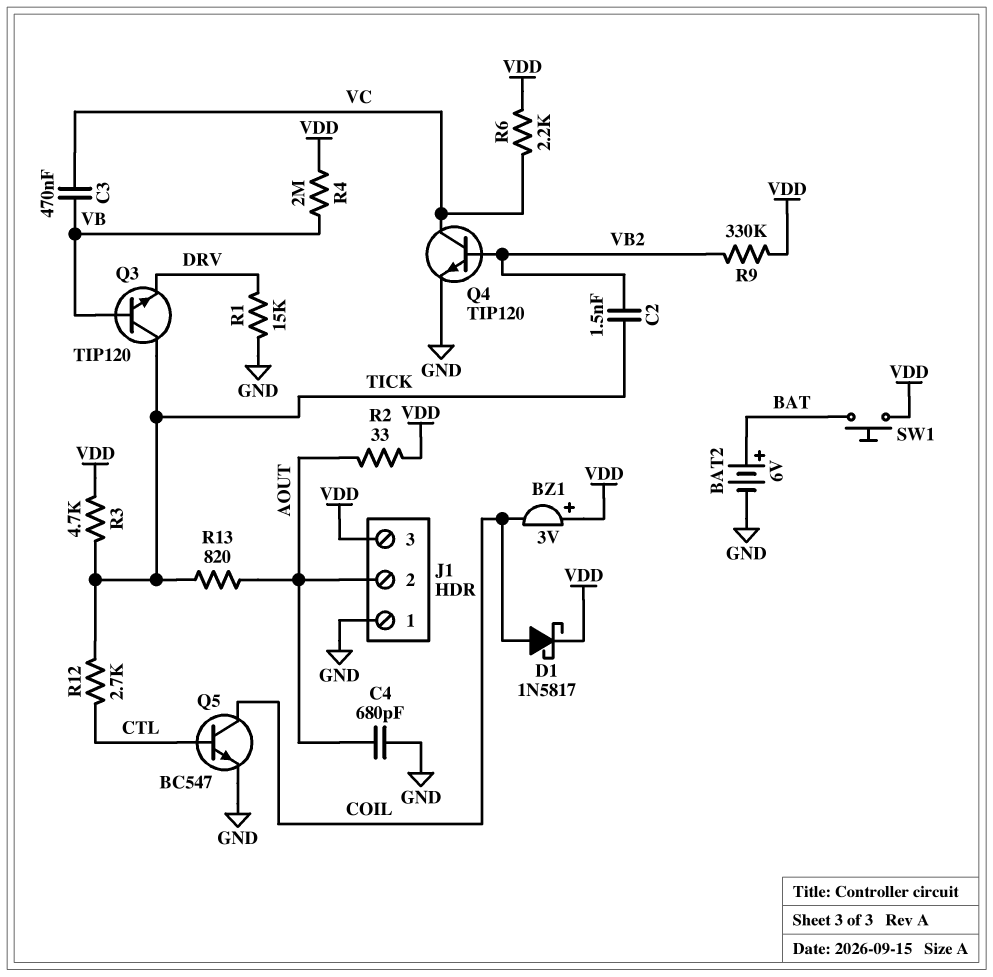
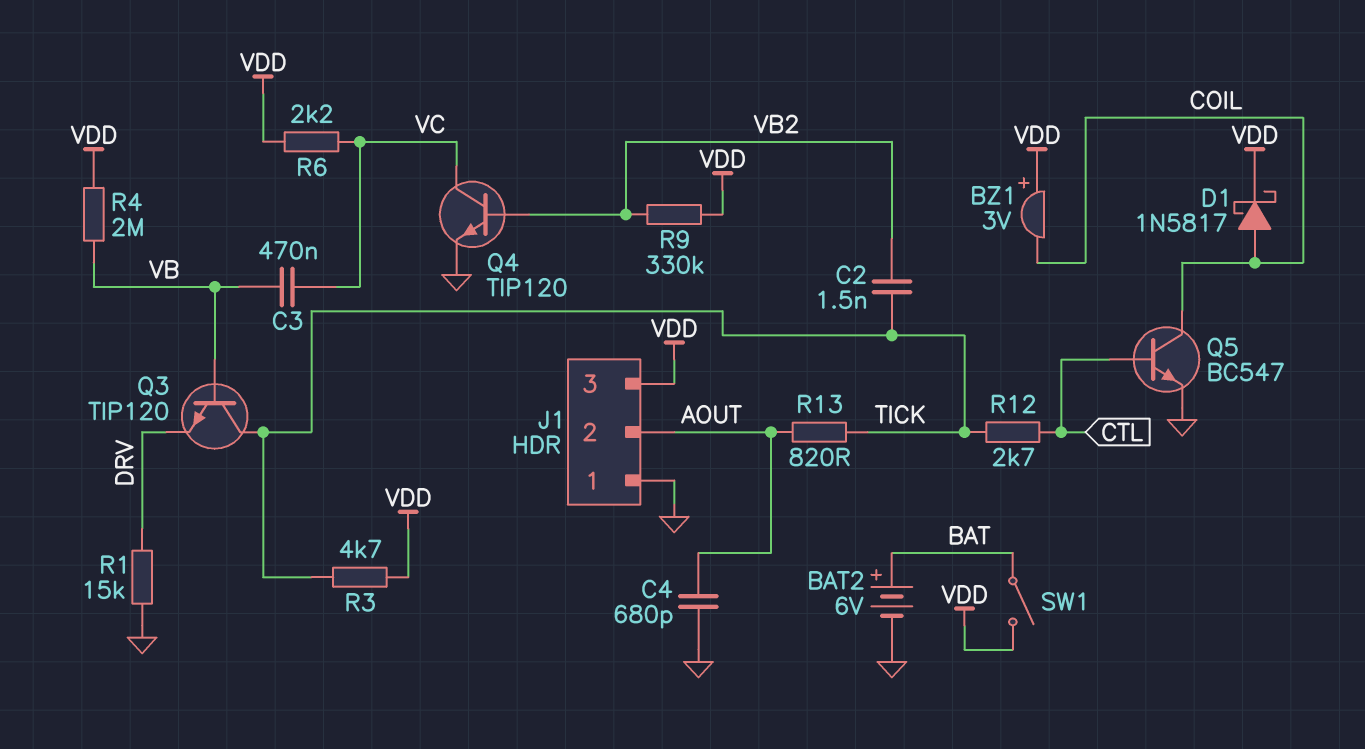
R2: 33 (AOUT, VDD) -> none
SW1: button (BAT, VDD) -> switch (BAT, VDD)

